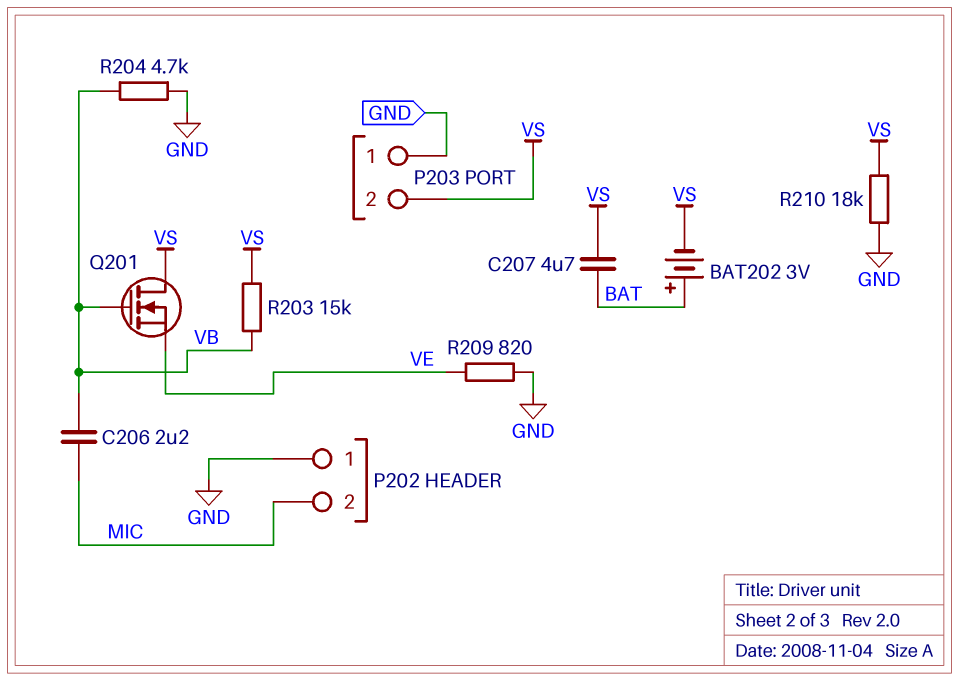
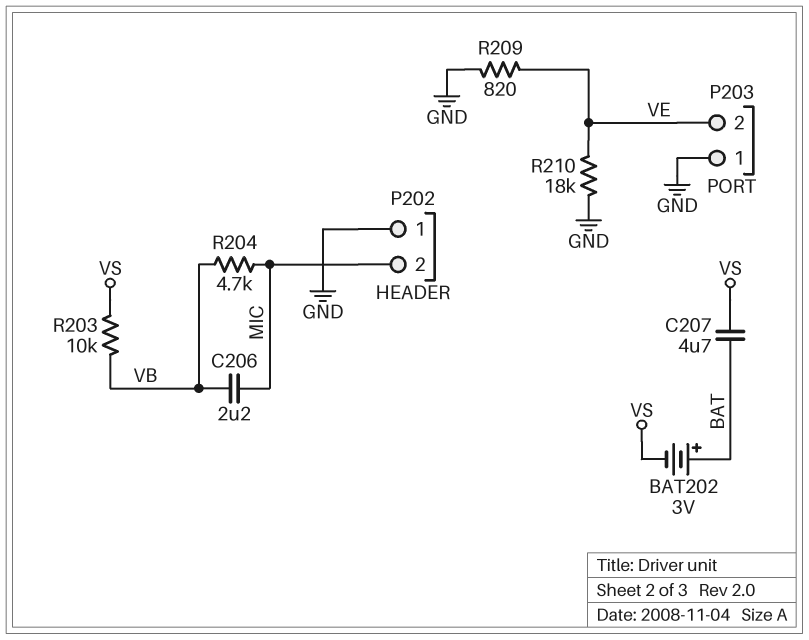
P203 pin 2: VS -> VE
Q201: NMOS (G VB, D VS, S VE) -> none
R203: 15k (VB, VS) -> 10k (VB, VS)
R204: 4.7k (GND, VB) -> 4.7k (MIC, VB)
R210: 18k (GND, VS) -> 18k (GND, VE)

